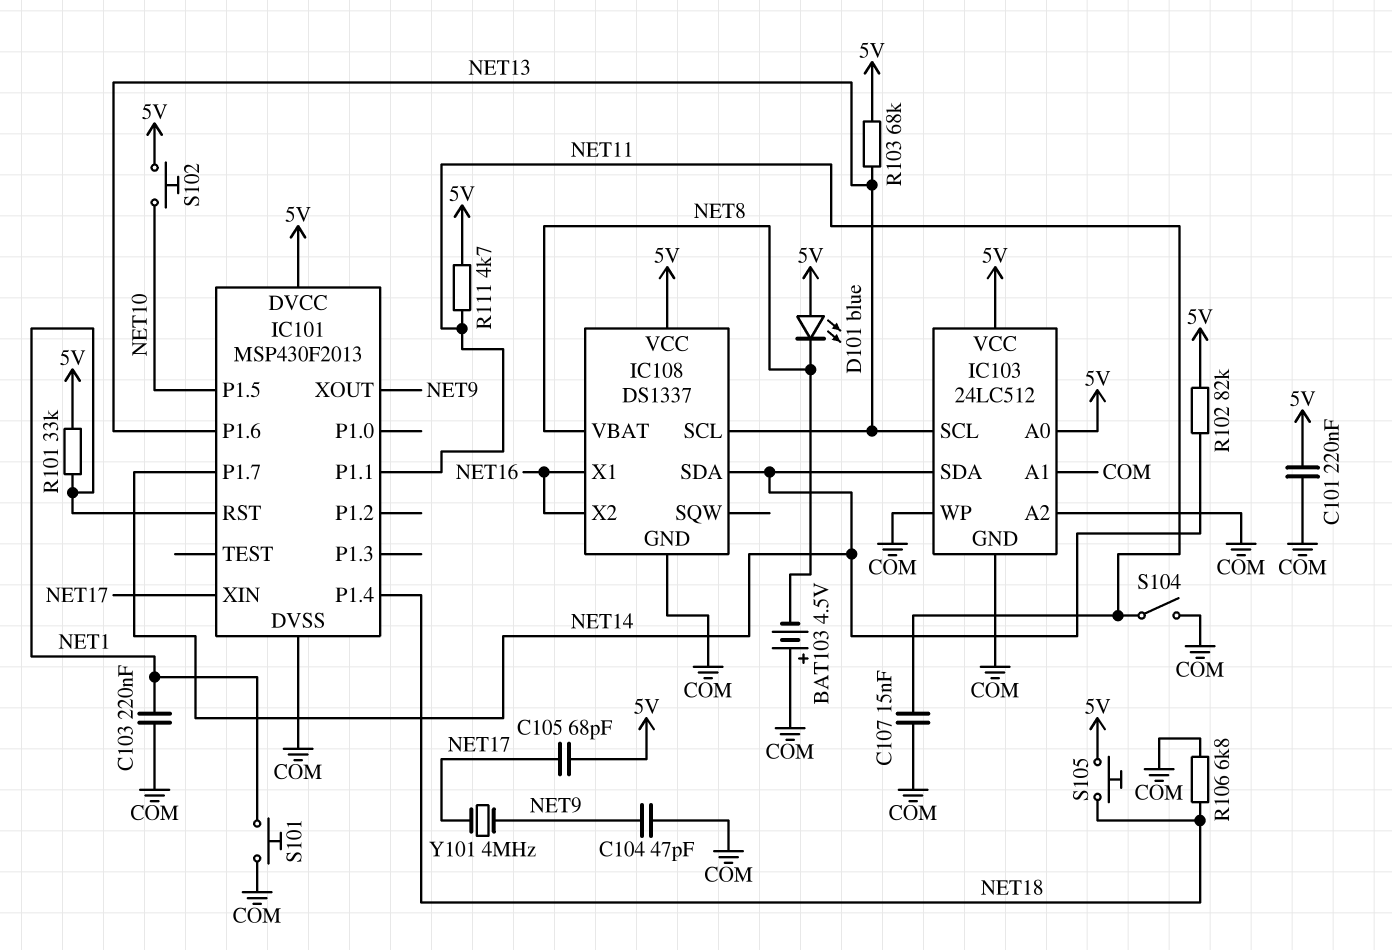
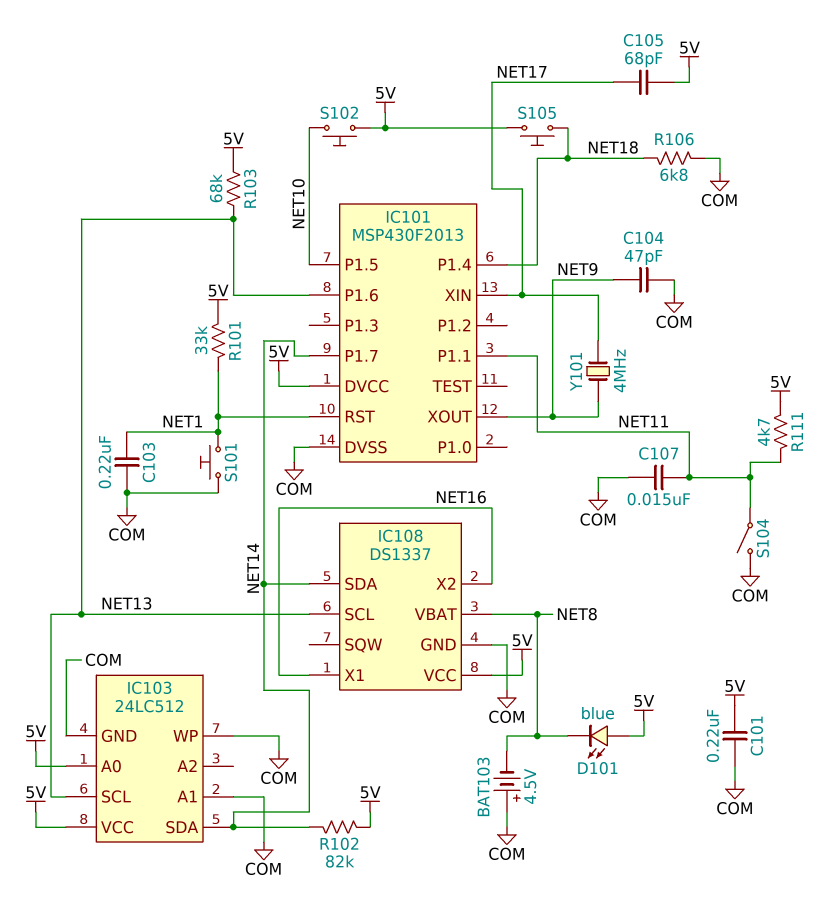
IC103 pin A2: COM -> none

